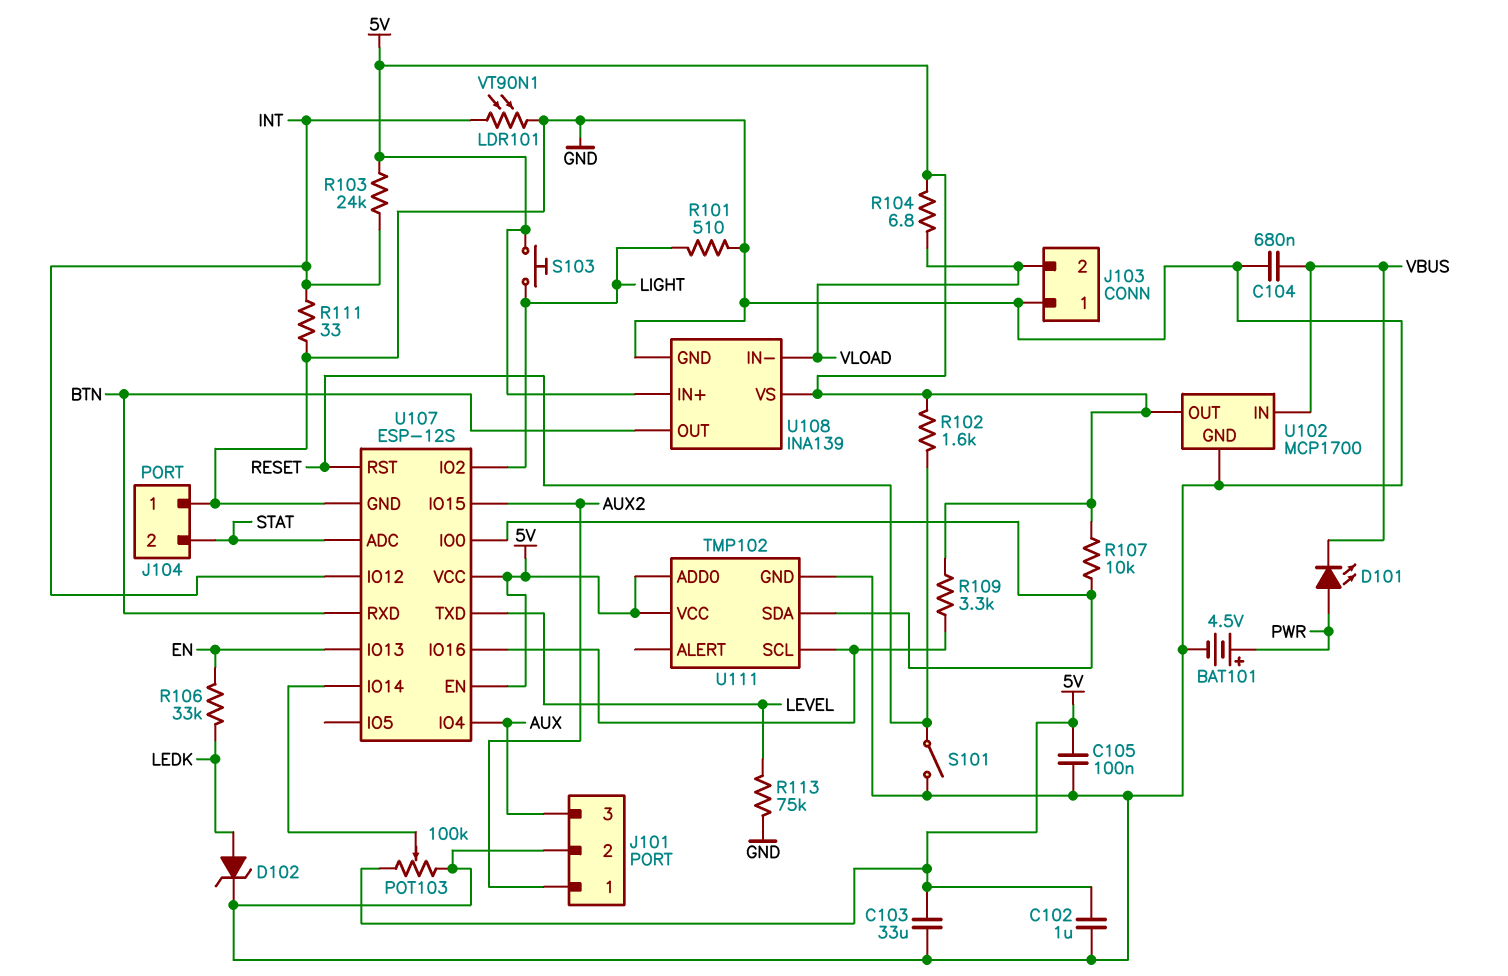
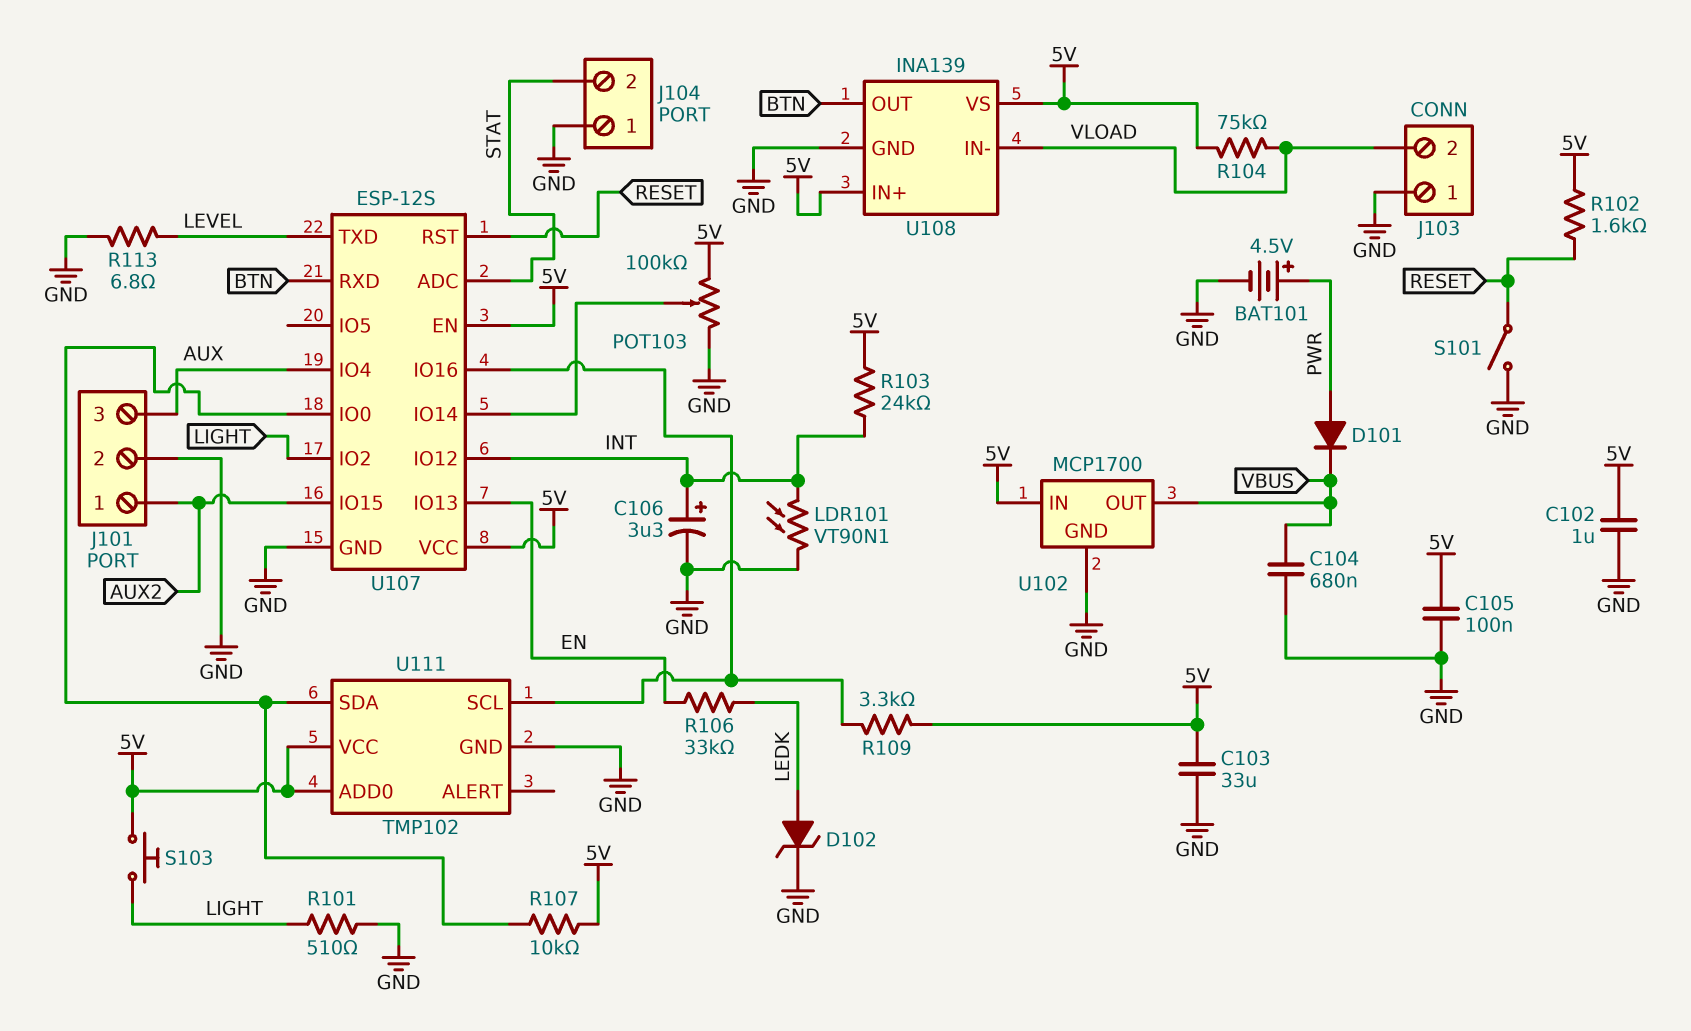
C106: none -> 3.3uF (plus INT, minus GND)
D101: LED (A PWR, K VBUS) -> diode (A PWR, K VBUS)
R104: 6.8 (5V, VLOAD) -> 75k (5V, VLOAD)
R111: 33 (GND, INT) -> none
R113: 75k (GND, LEVEL) -> 6.8 (GND, LEVEL)
U102 pin IN: VBUS -> 5V
U102 pin OUT: 5V -> VBUS

